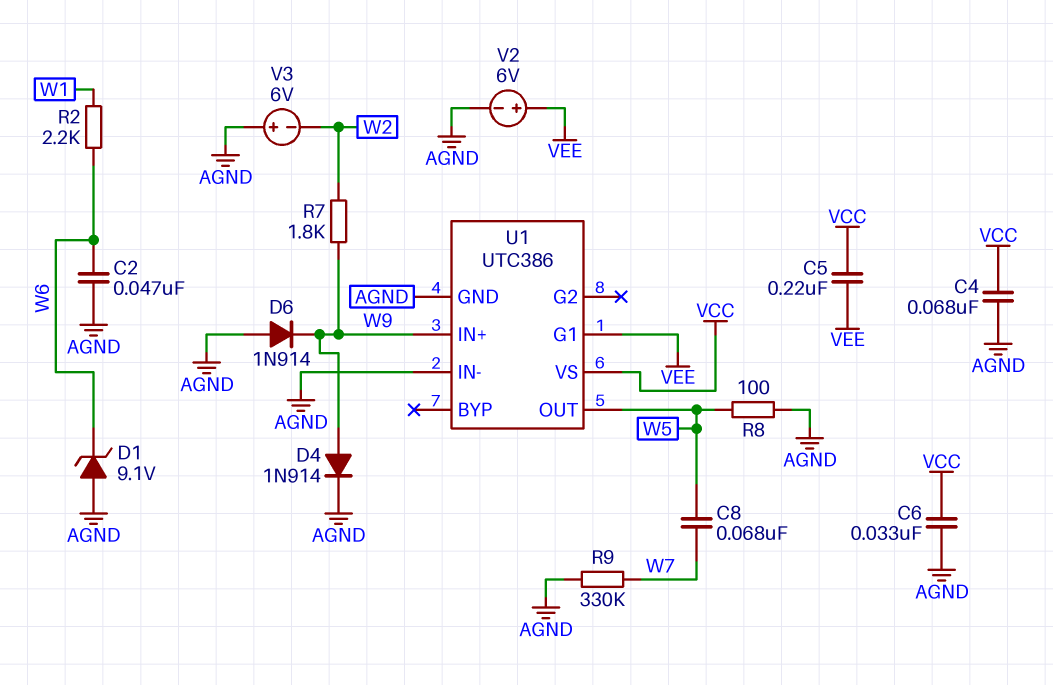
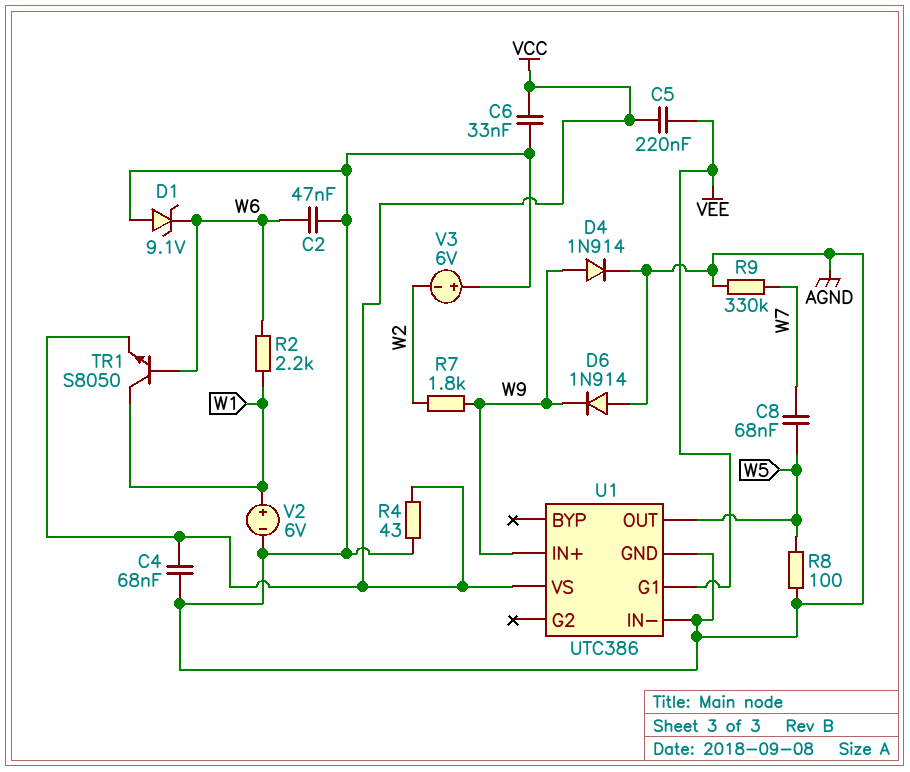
R4: none -> 43 (AGND, VCC)
TR1: none -> NPN S8050 (B W6, C W1, E VCC)
V2: 6V (plus VEE, minus AGND) -> 6V (plus W1, minus AGND)

